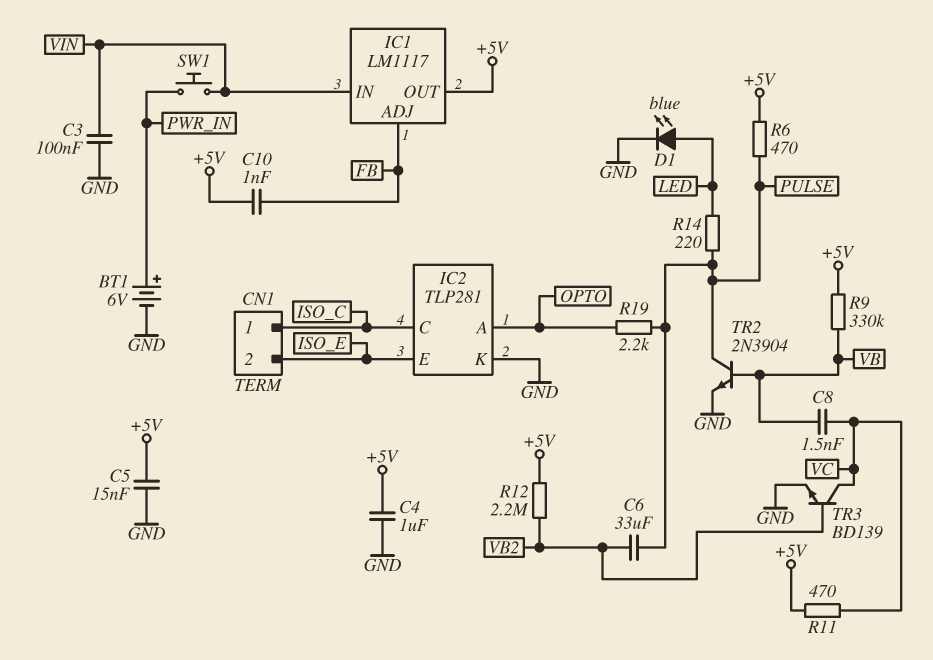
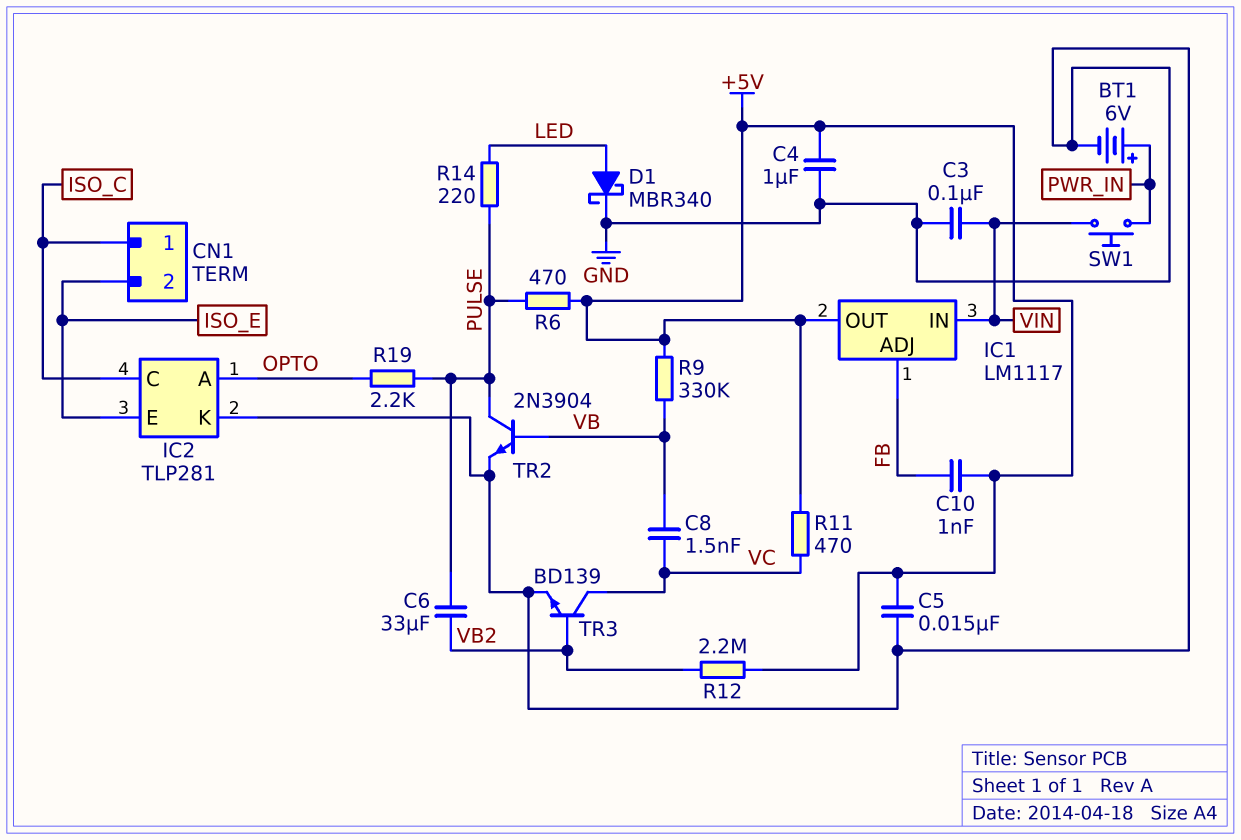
D1: LED blue (A LED, K GND) -> schottky MBR340 (A LED, K GND)

